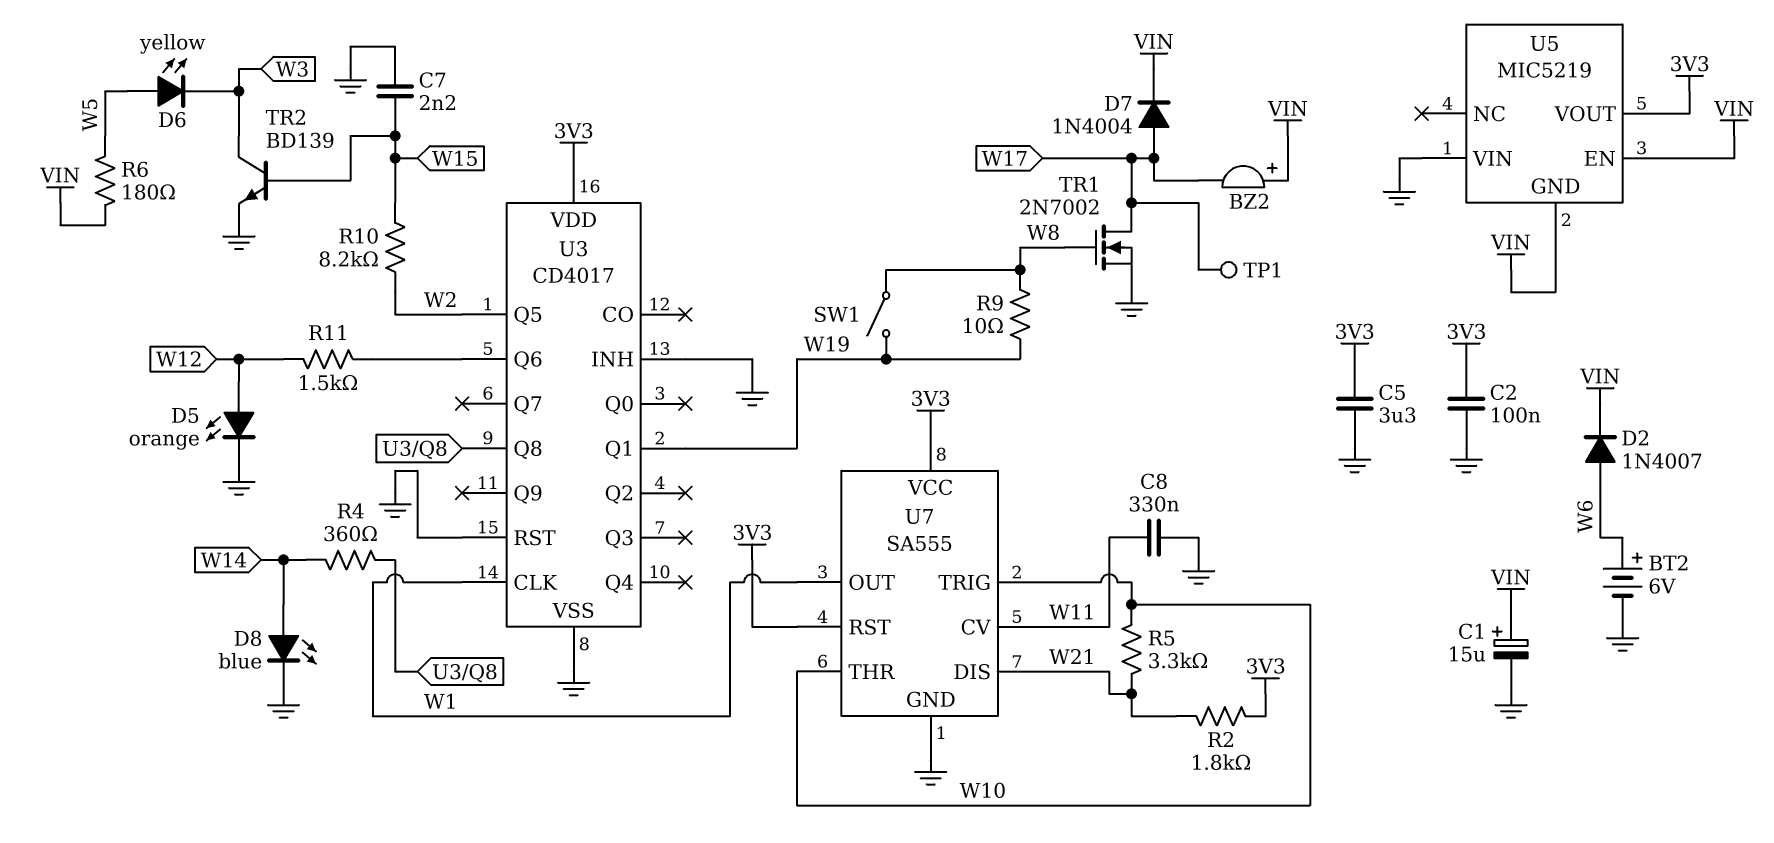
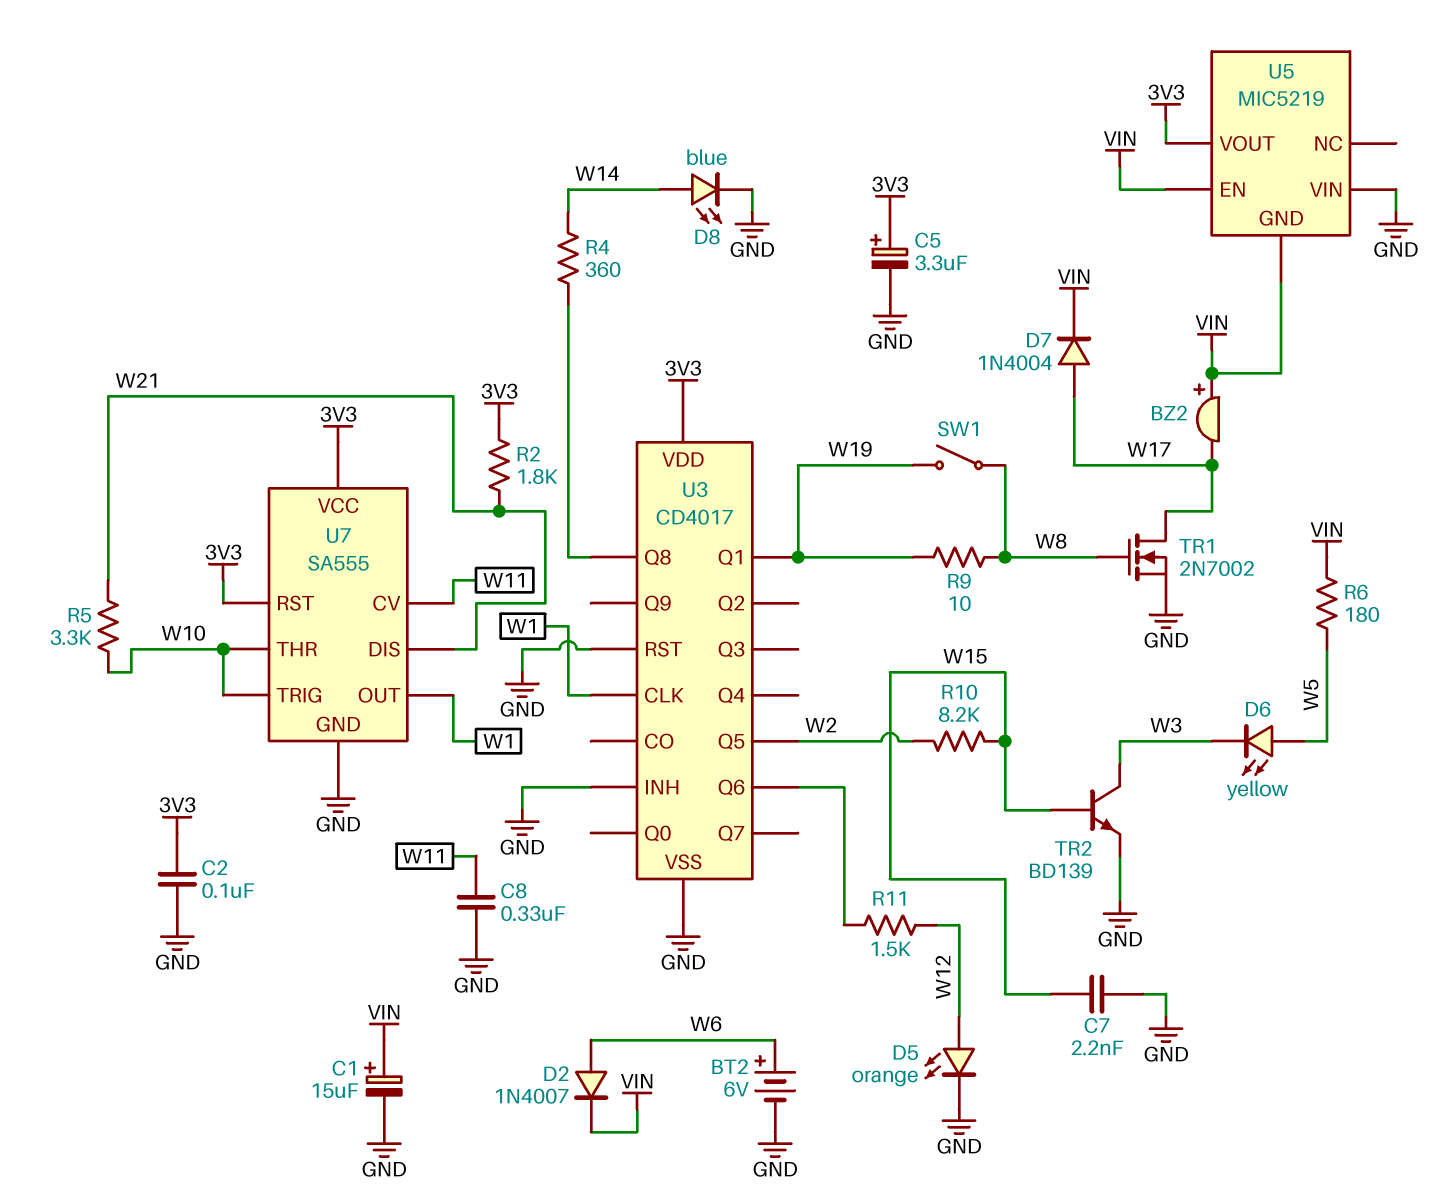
C5: 3.3uF (3V3, GND) -> 3.3uF (plus 3V3, minus GND)
TP1: test point (W17) -> none

